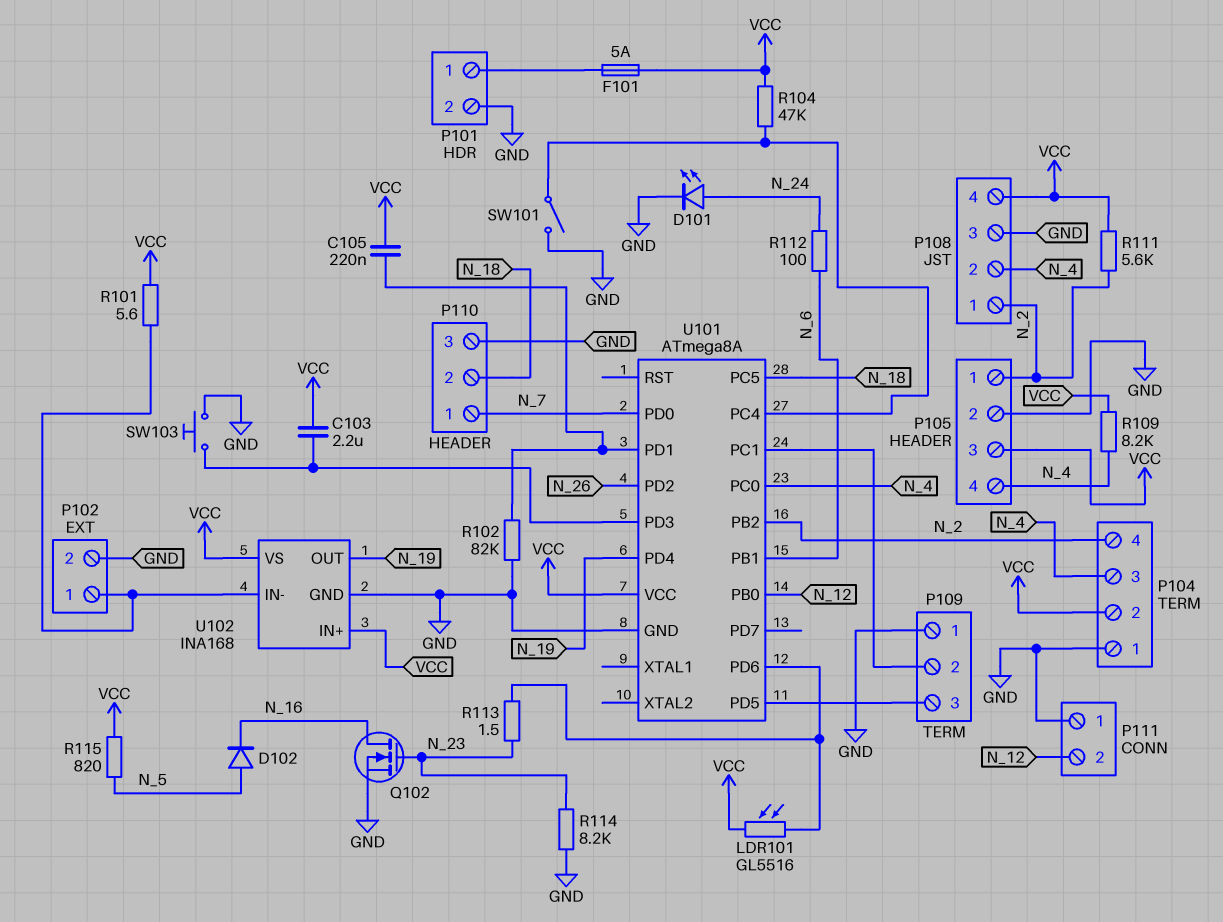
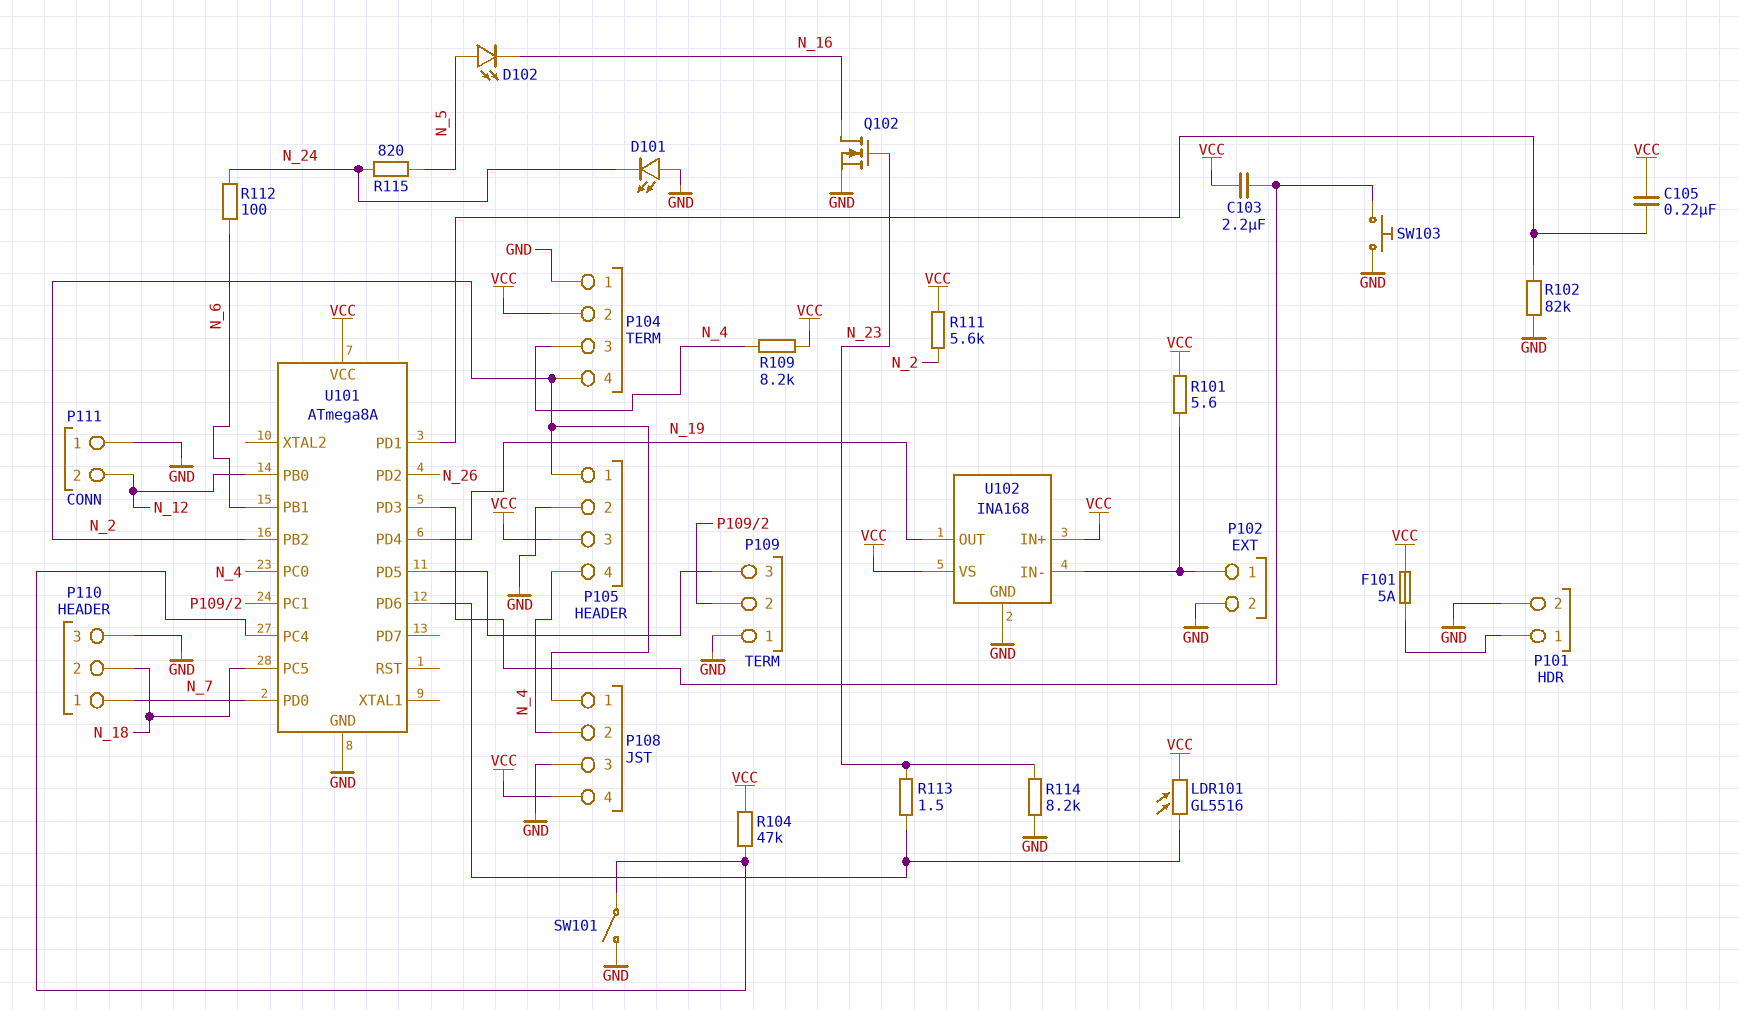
D101: LED (A N_24, K GND) -> LED (A GND, K N_24)
D102: diode (A N_5, K N_16) -> LED (A N_5, K N_16)
R115: 820 (N_5, VCC) -> 820 (N_5, N_24)

